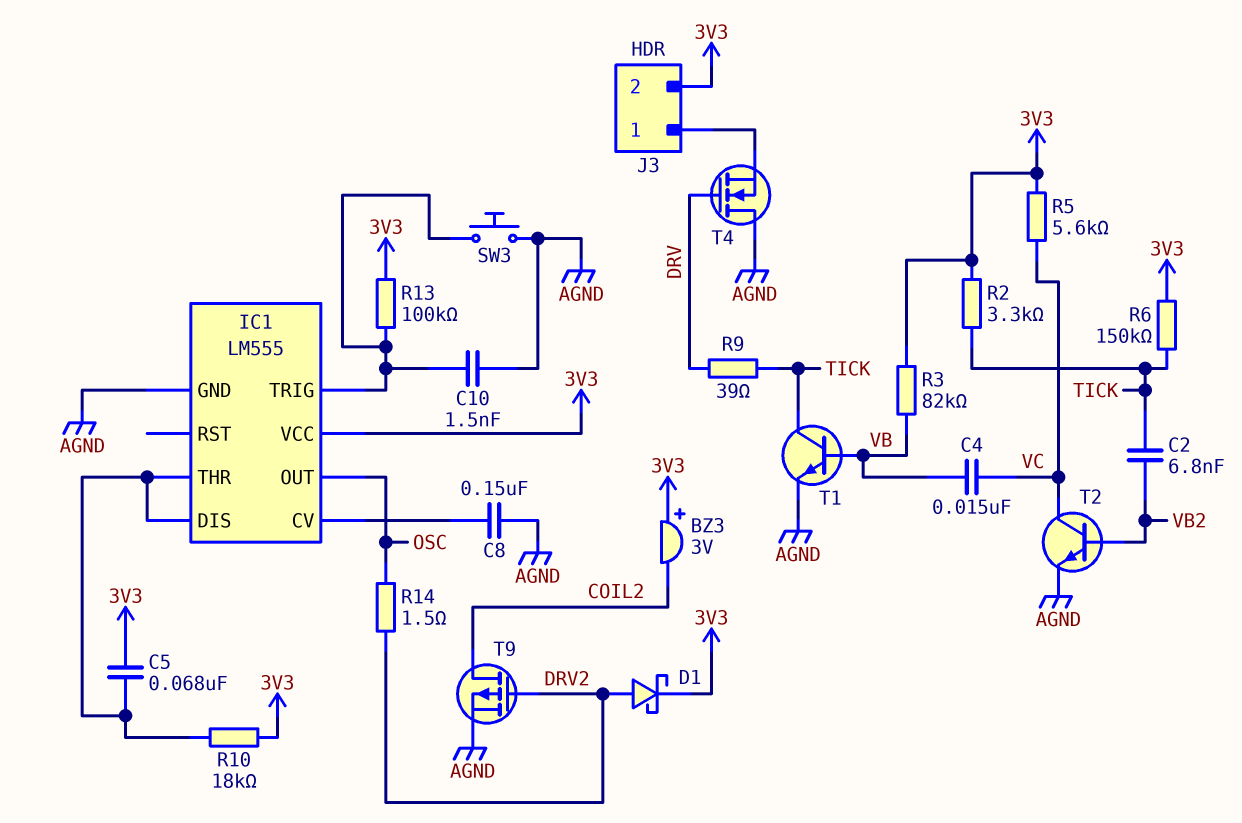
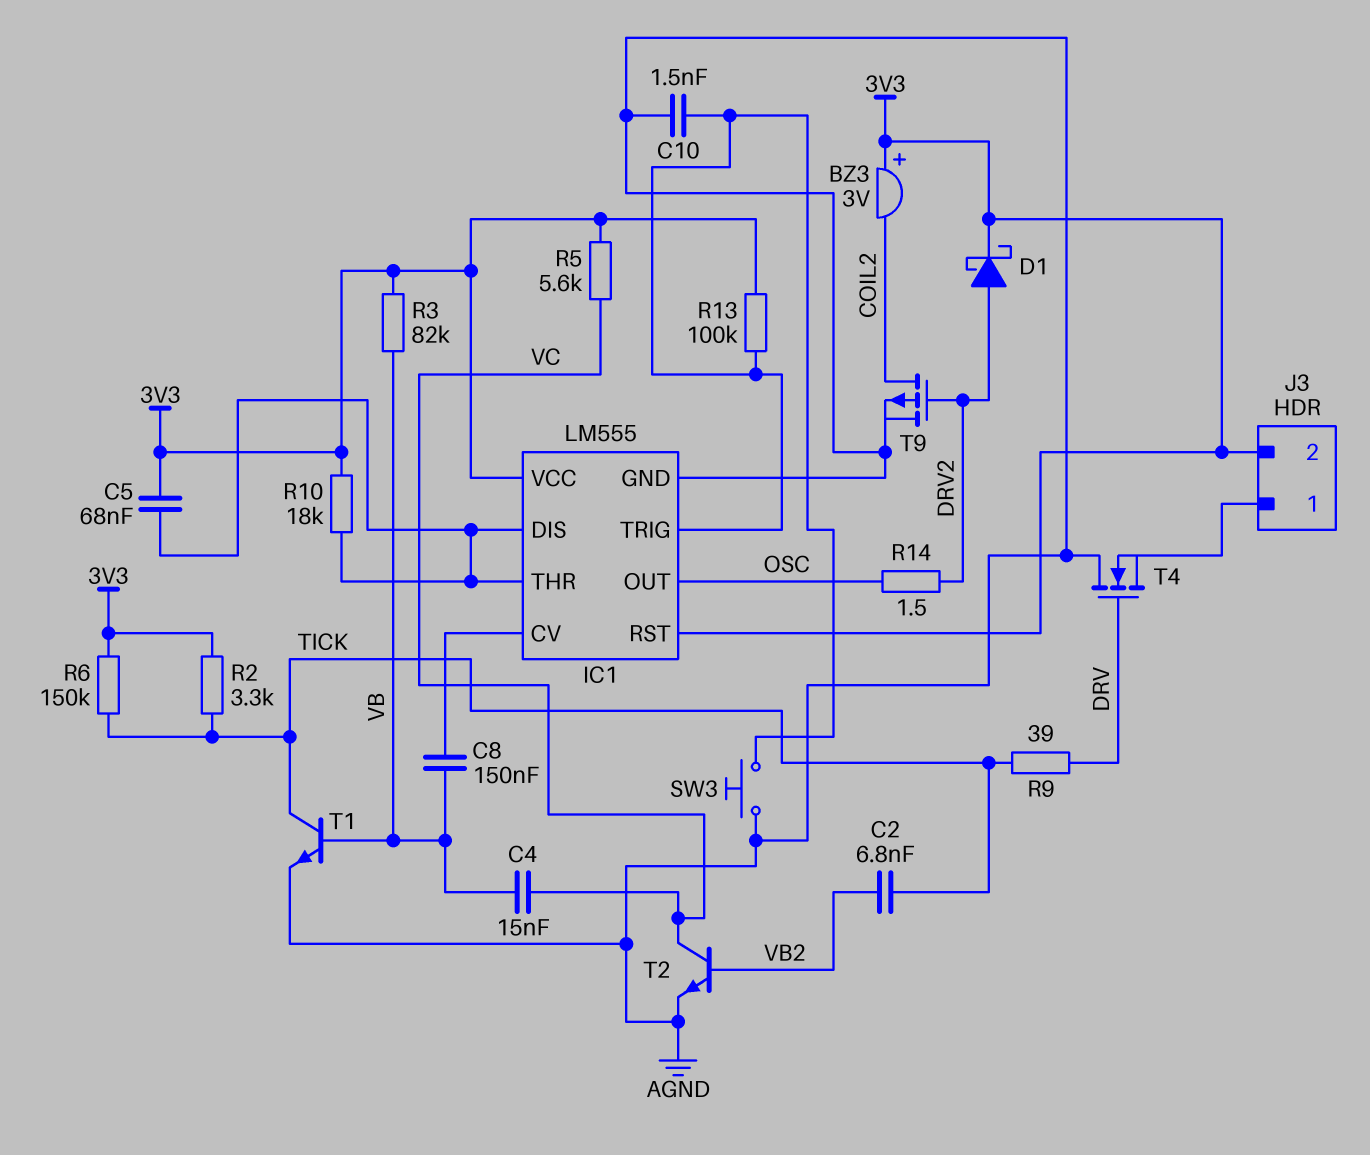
C8: 150nF (AGND, IC1/CV) -> 150nF (IC1/CV, VB)
IC1 pin RST: none -> 3V3

